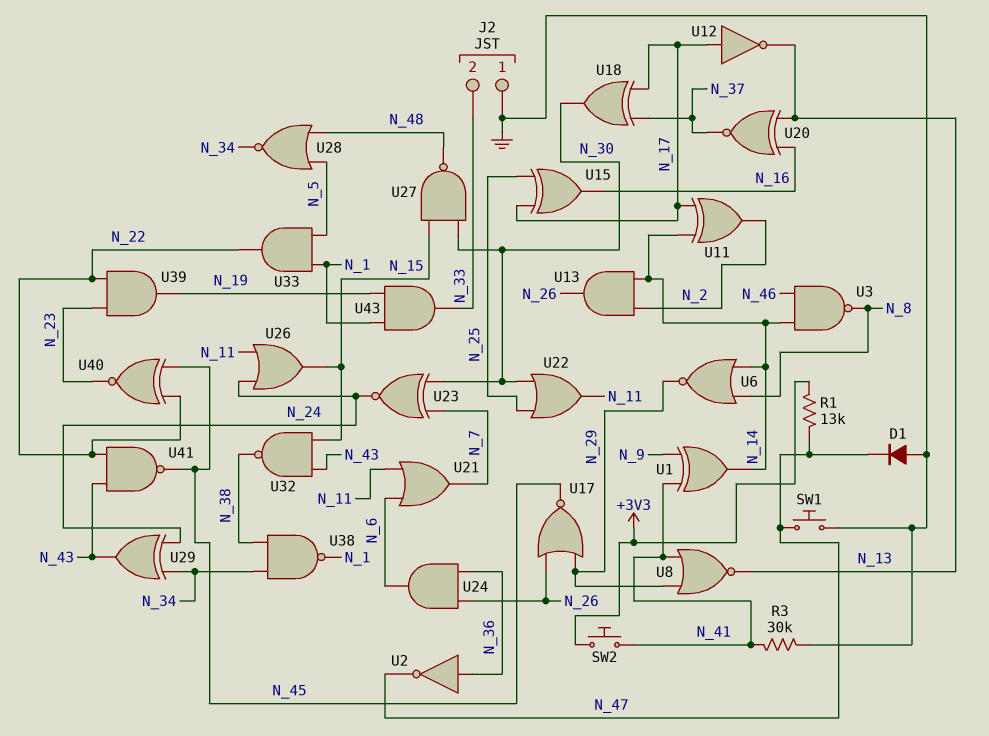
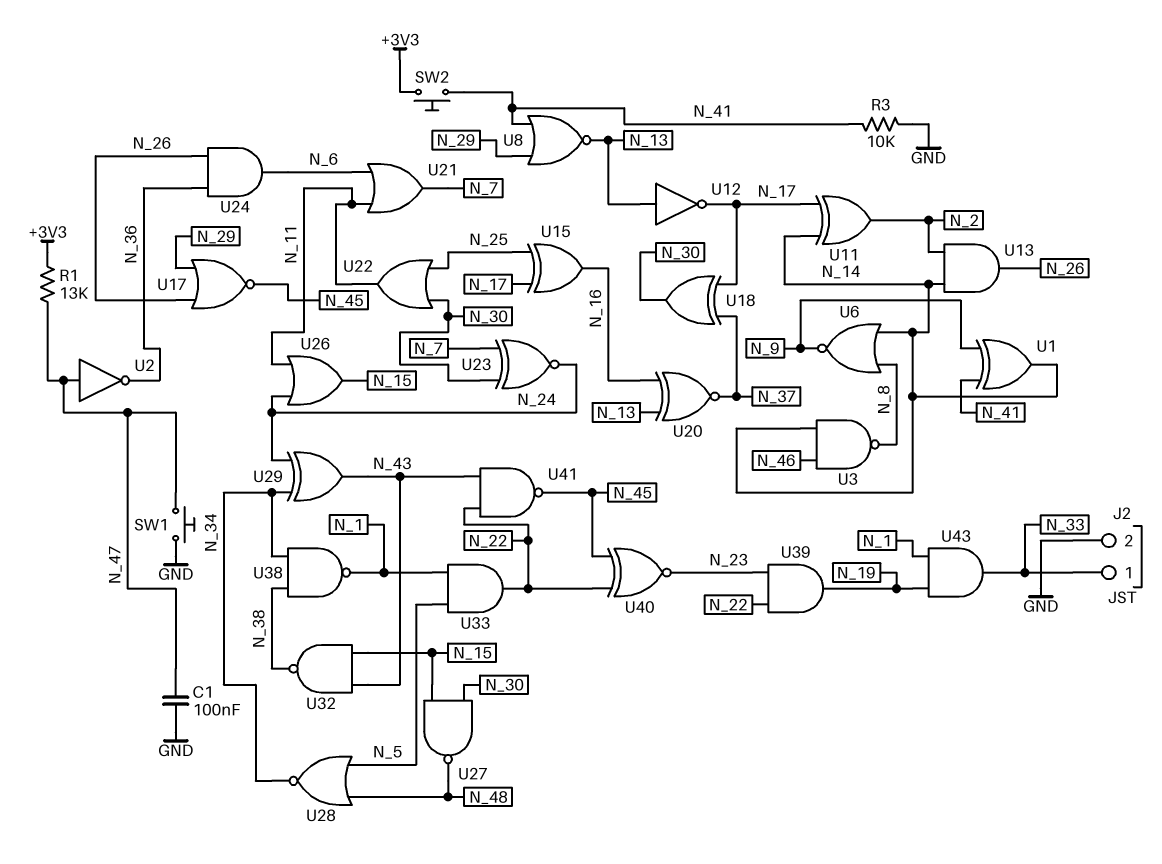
C1: none -> 100nF (GND, N_47)
D1: diode (A GND, K N_47) -> none
J2 pin 1: GND -> N_33
J2 pin 2: N_33 -> GND
R3: 30k (GND, N_41) -> 10k (GND, N_41)
U2: NOT (in N_36, out N_47) -> NOT (in N_47, out N_36)
U6: NOR (in N_8, in N_14, out N_29) -> NOR (in N_8, in N_14, out N_9)
U12: NOT (in N_17, out N_13) -> NOT (in N_13, out N_17)

